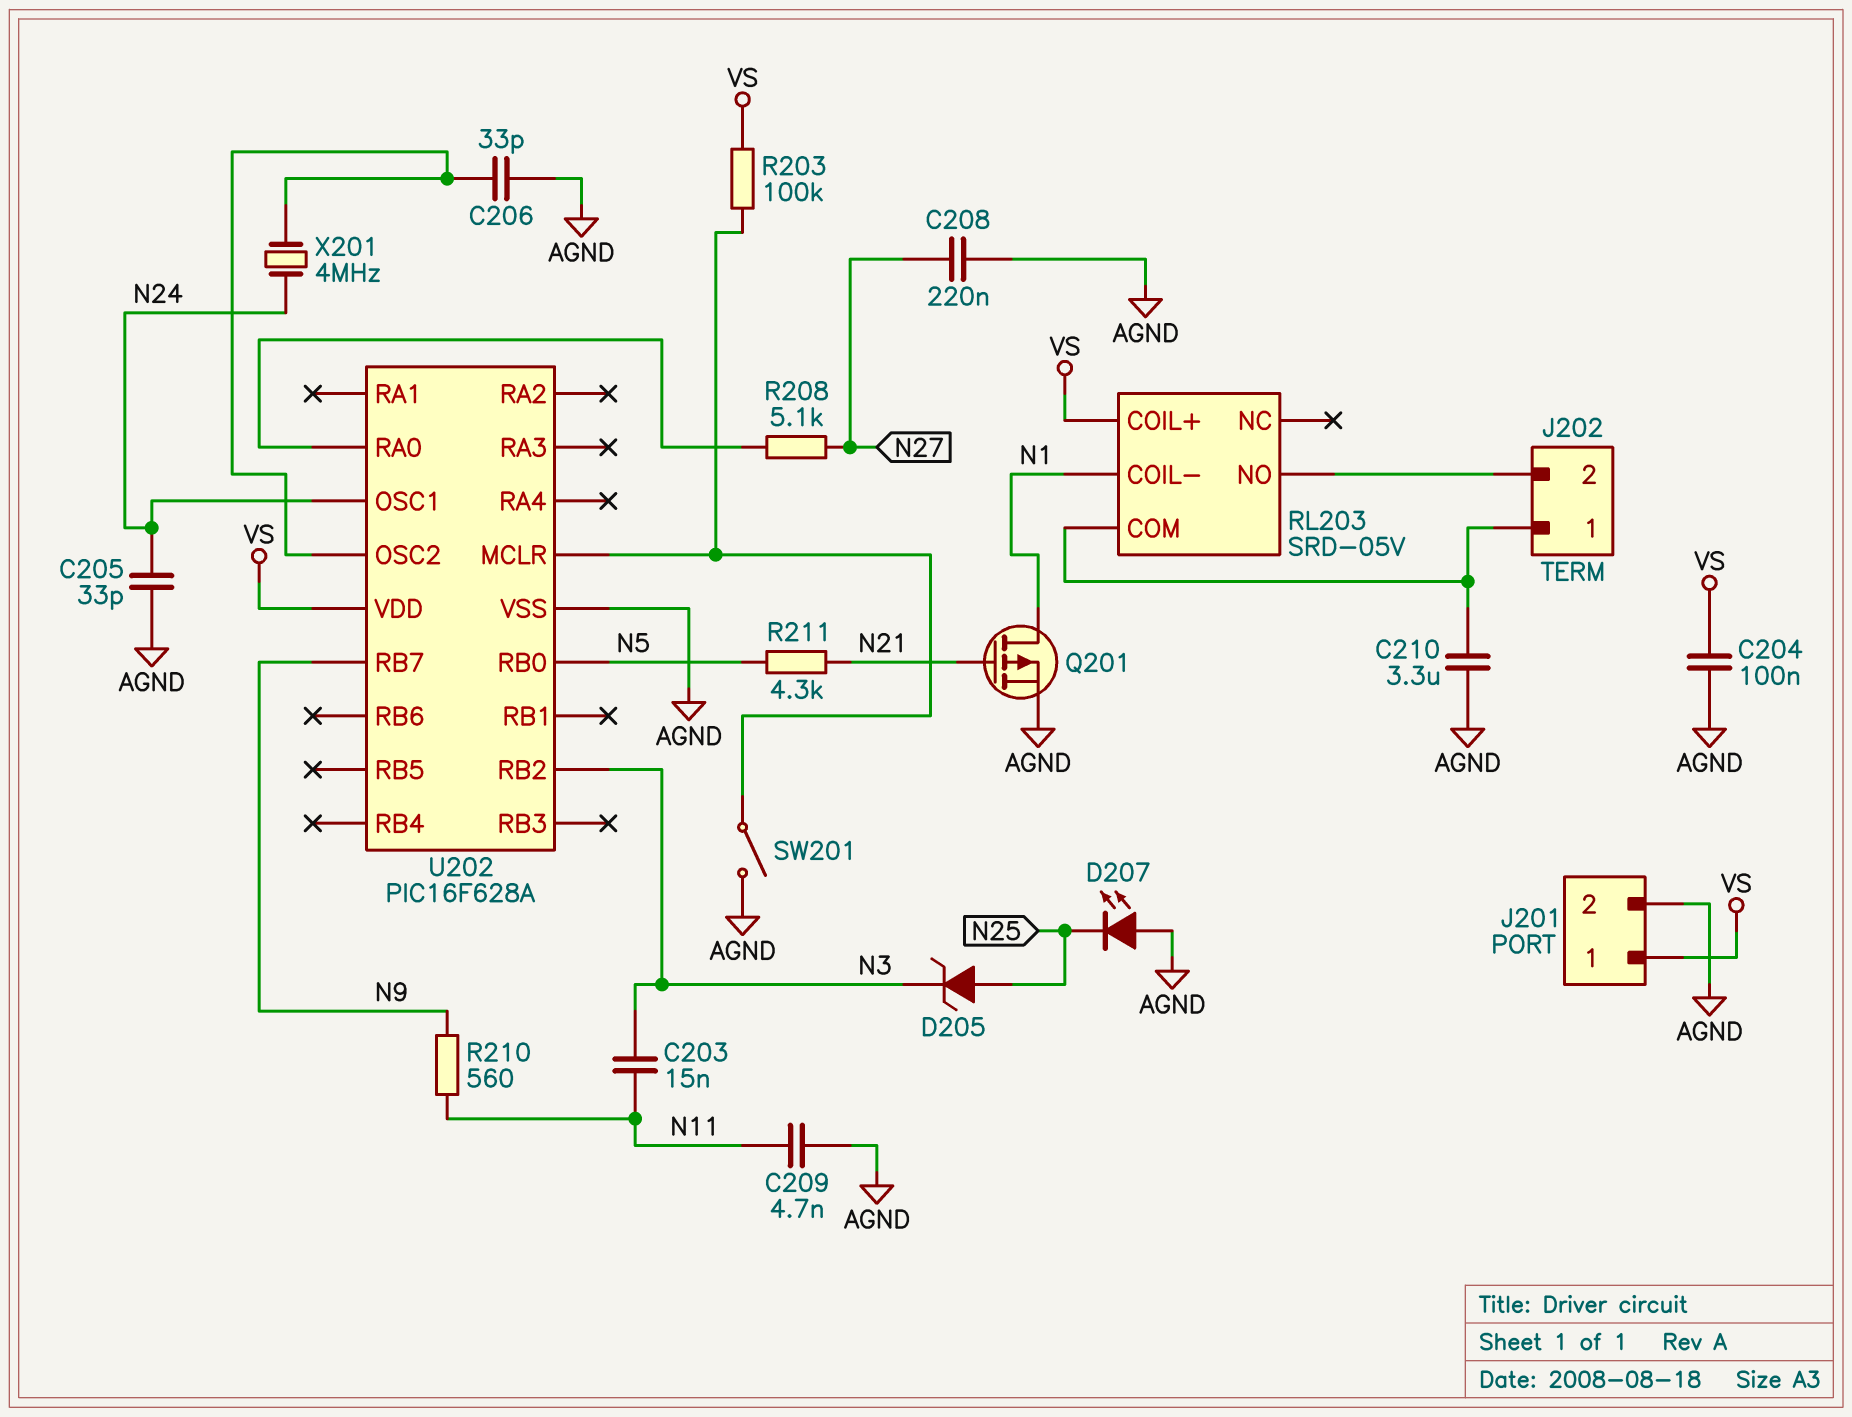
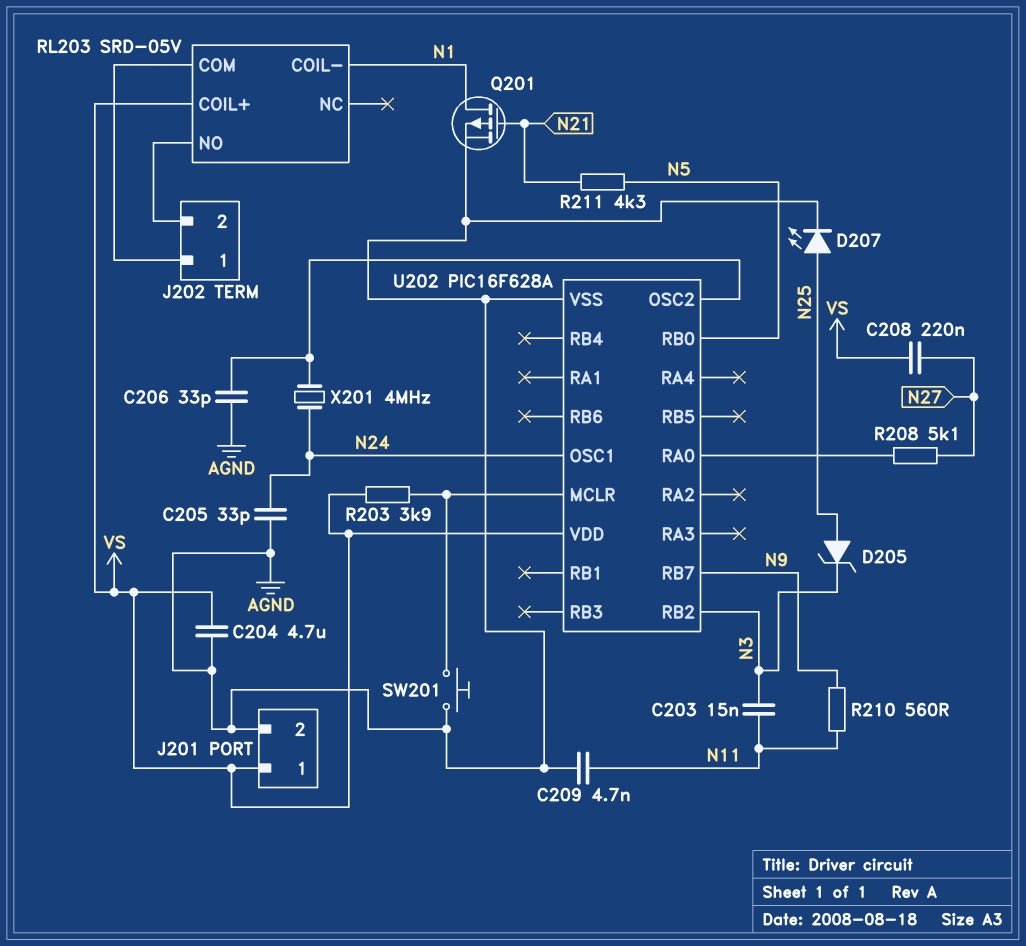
C204: 100nF (AGND, VS) -> 4.7uF (AGND, VS)
C208: 220nF (AGND, N27) -> 220nF (N27, VS)
C210: 3.3uF (AGND, J202/1) -> none
D207: LED (A AGND, K N25) -> LED (A N25, K AGND)
R203: 100k (U202/MCLR, VS) -> 3.9k (U202/MCLR, VS)
SW201: switch (AGND, U202/MCLR) -> button (AGND, U202/MCLR)

